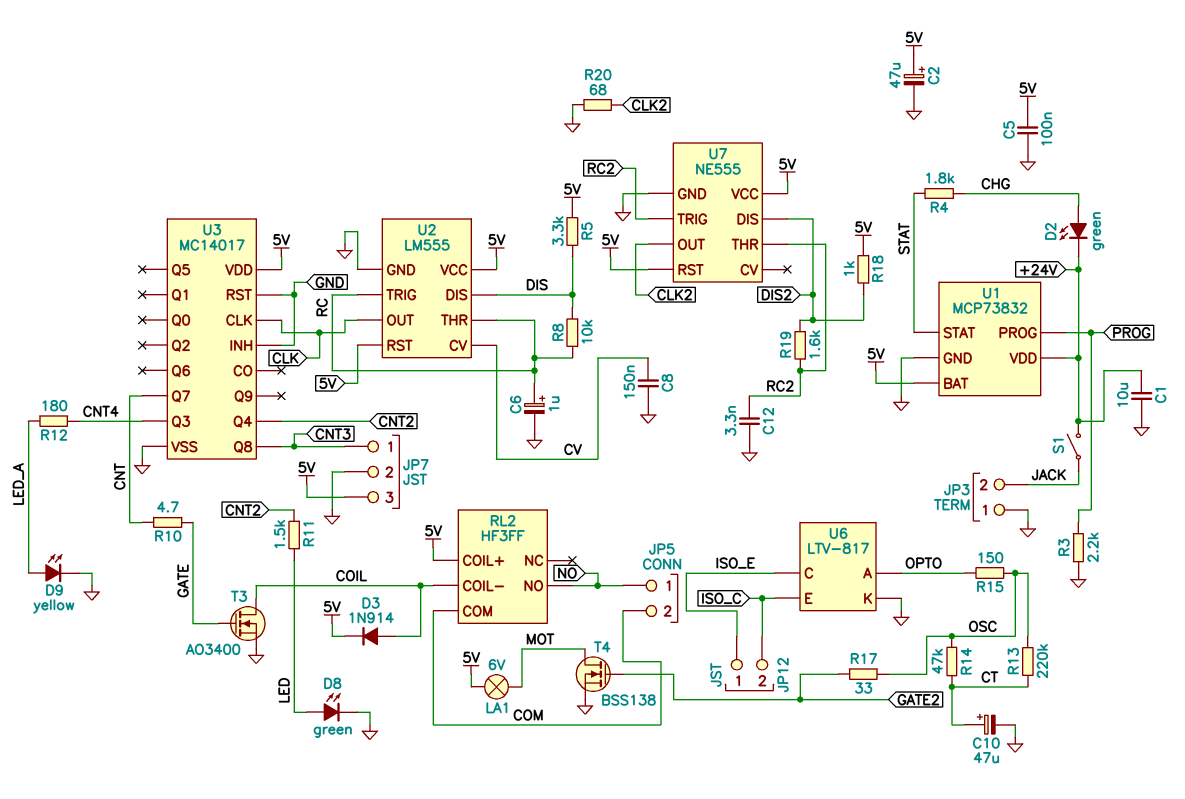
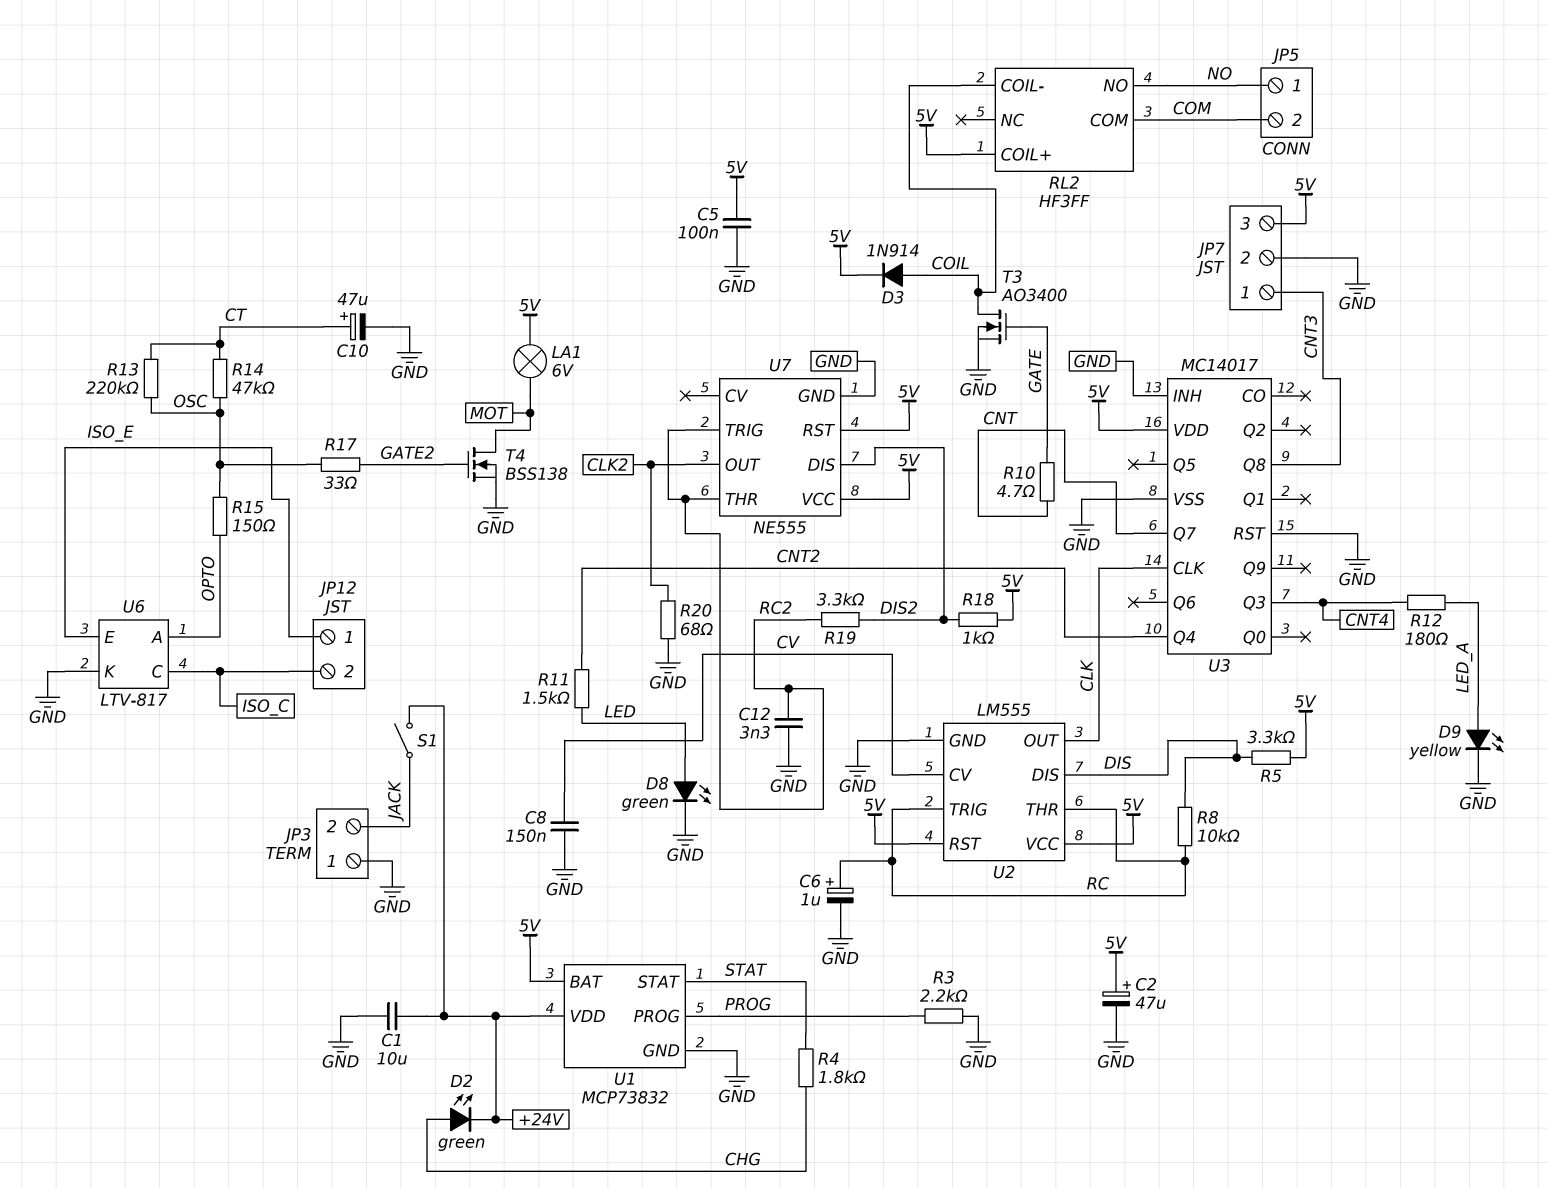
R19: 1.6k (DIS2, RC2) -> 3.3k (DIS2, RC2)
U6 pin C: ISO_E -> ISO_C
U6 pin E: ISO_C -> ISO_E

